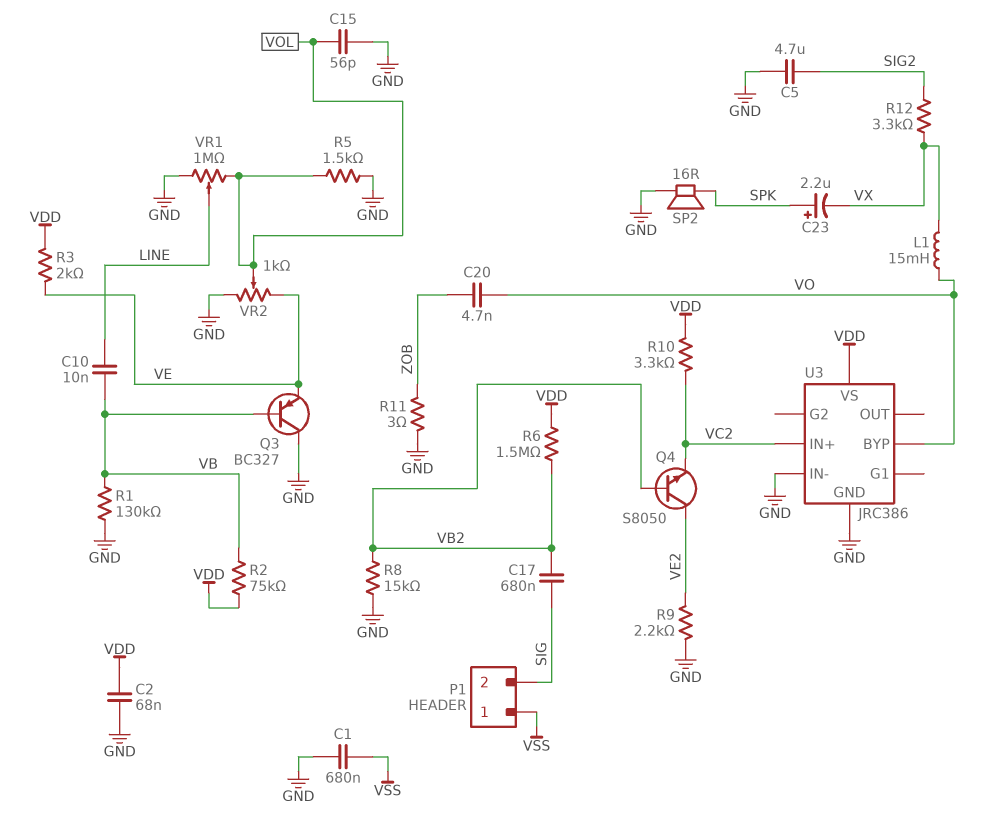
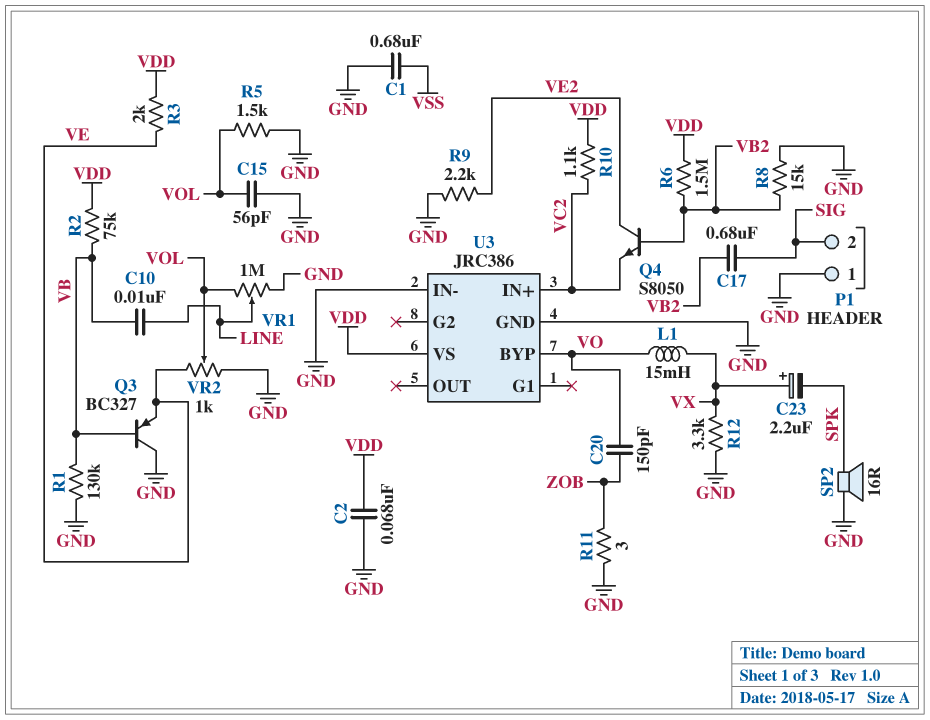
C5: 4.7uF (GND, SIG2) -> none
C20: 4.7nF (VO, ZOB) -> 150pF (VO, ZOB)
C23: 2.2uF (plus SPK, minus VX) -> 2.2uF (plus VX, minus SPK)
P1 pin 1: VSS -> GND
R10: 3.3k (VC2, VDD) -> 1.1k (VC2, VDD)
R12: 3.3k (SIG2, VX) -> 3.3k (GND, VX)

